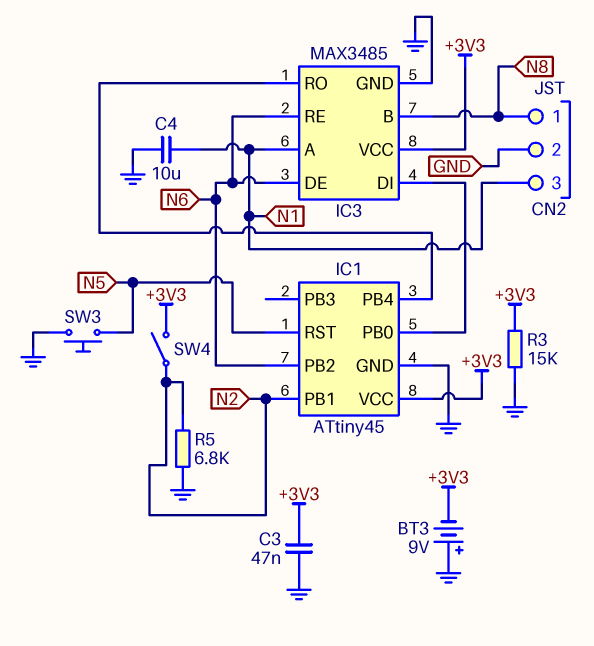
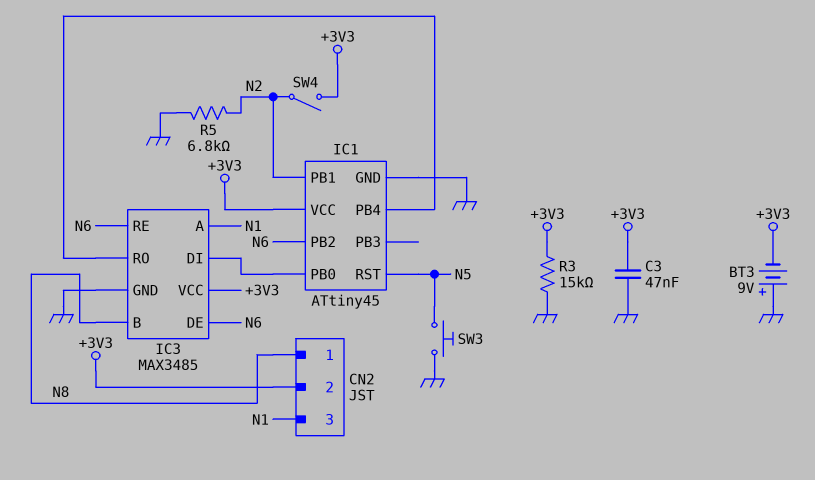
C4: 10uF (GND, N1) -> none
CN2 pin 2: GND -> +3V3

